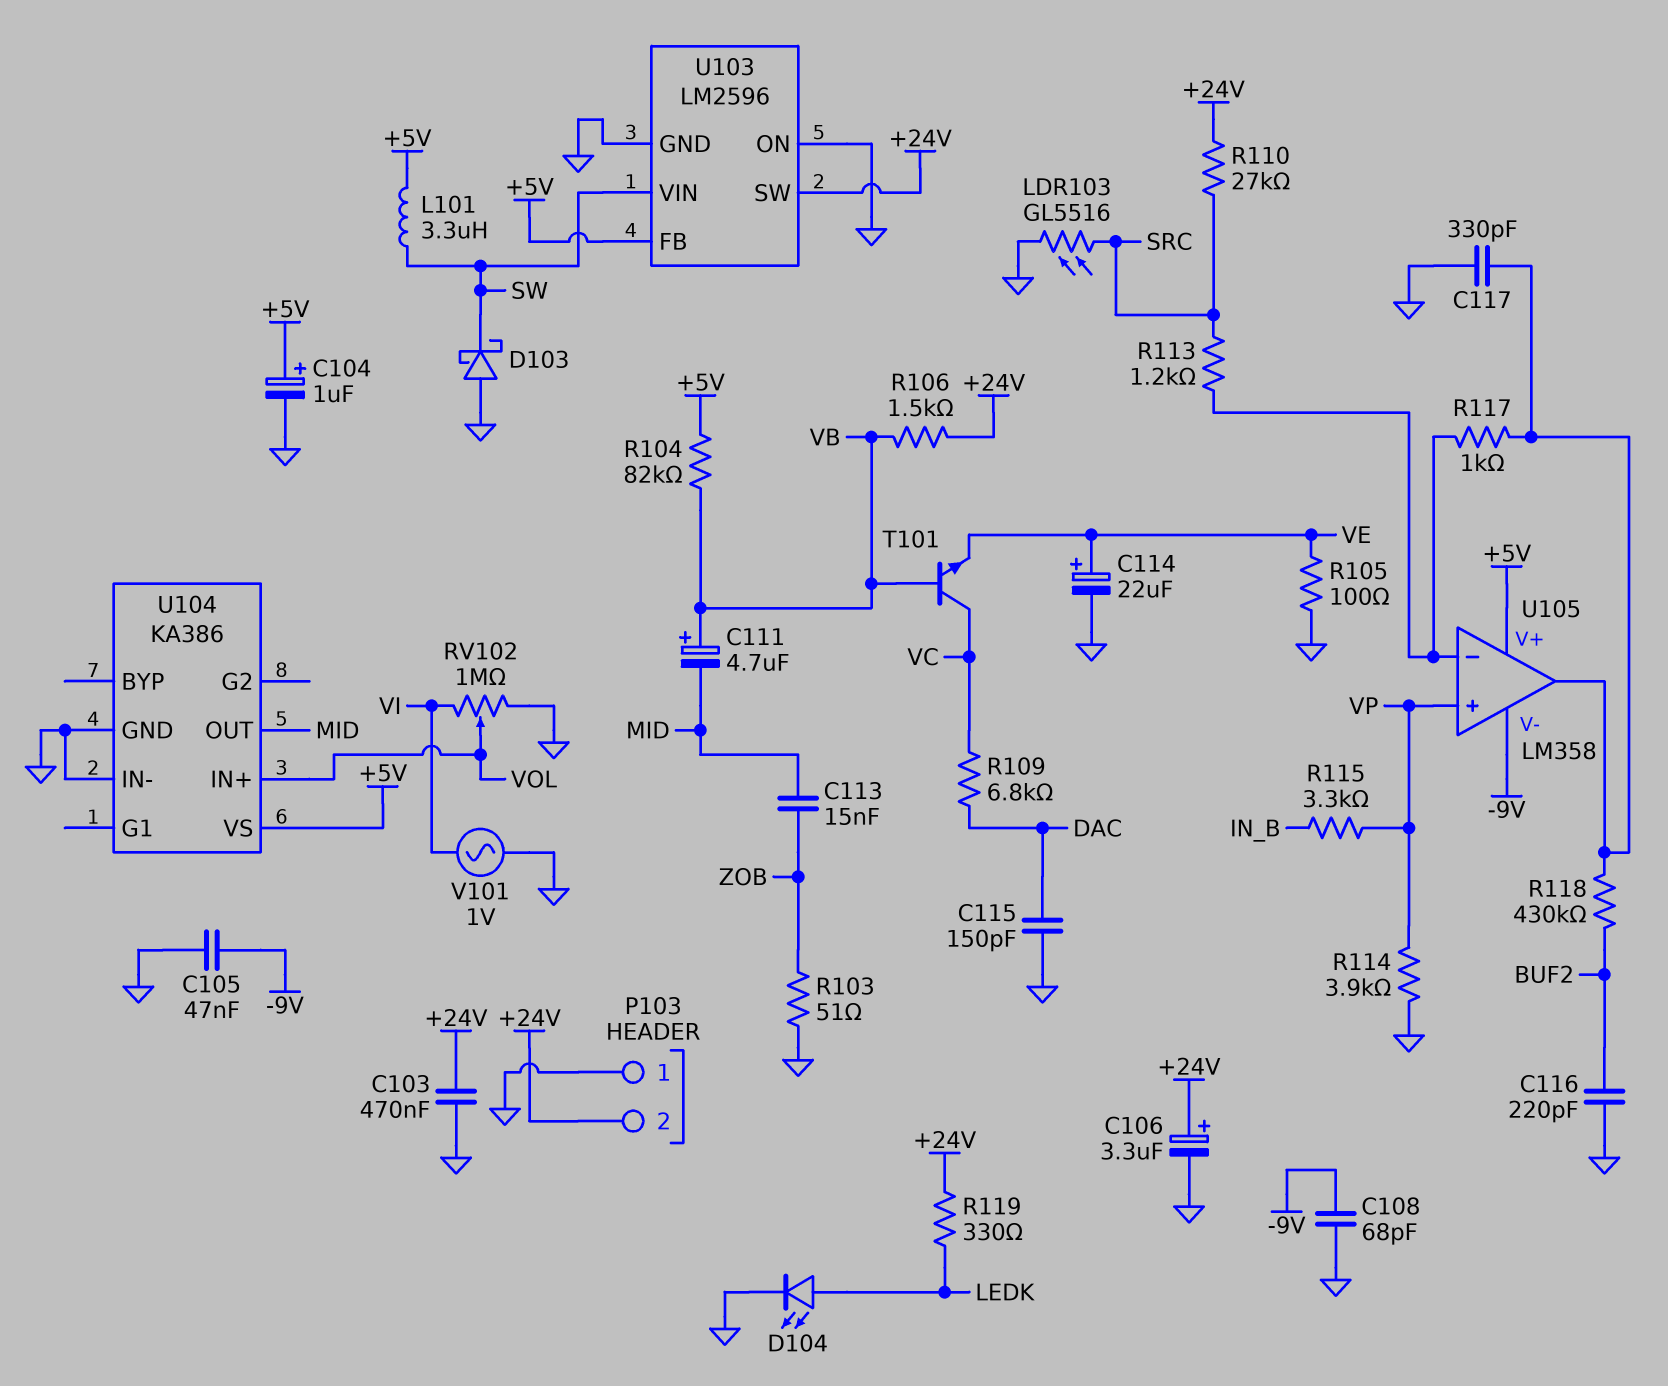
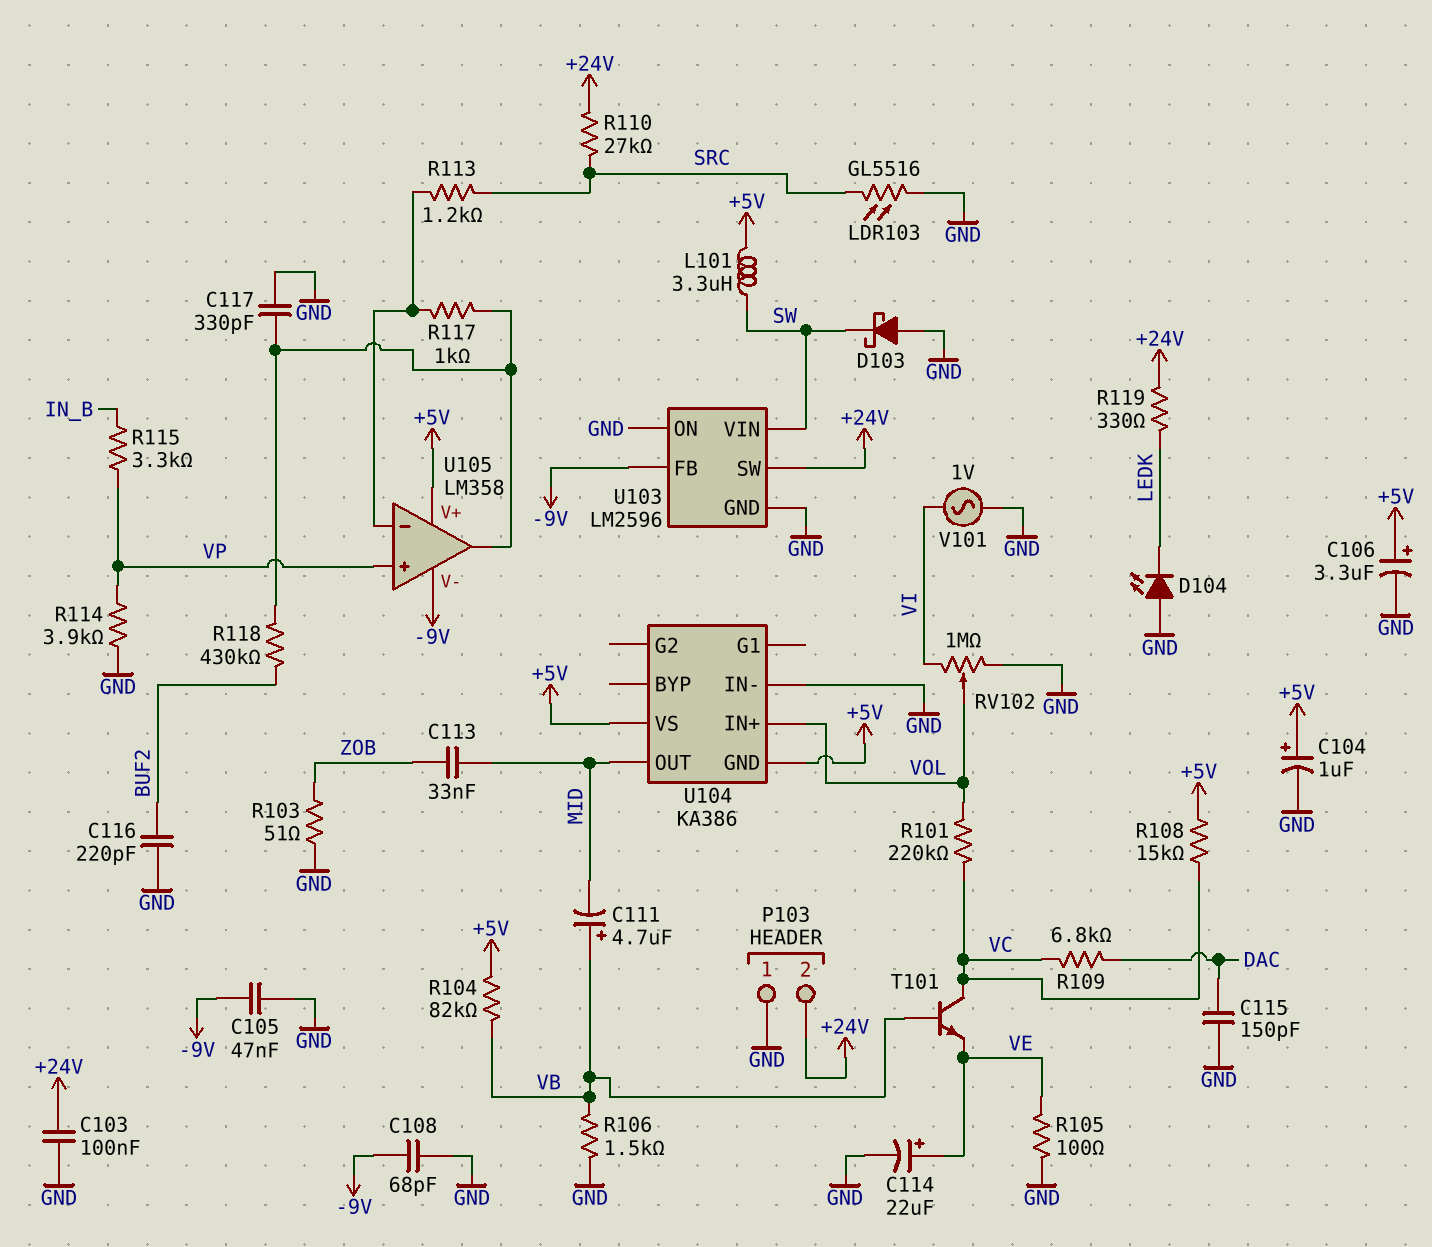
C103: 470nF (+24V, GND) -> 100nF (+24V, GND)
C106: 3.3uF (plus +24V, minus GND) -> 3.3uF (plus +5V, minus GND)
C113: 15nF (MID, ZOB) -> 33nF (MID, ZOB)
D104: LED (A LEDK, K GND) -> LED (A GND, K LEDK)
R101: none -> 220k (VC, VOL)
R106: 1.5k (+24V, VB) -> 1.5k (GND, VB)
R108: none -> 15k (+5V, VC)
U103 pin FB: +5V -> -9V
U104 pin GND: GND -> +5V

